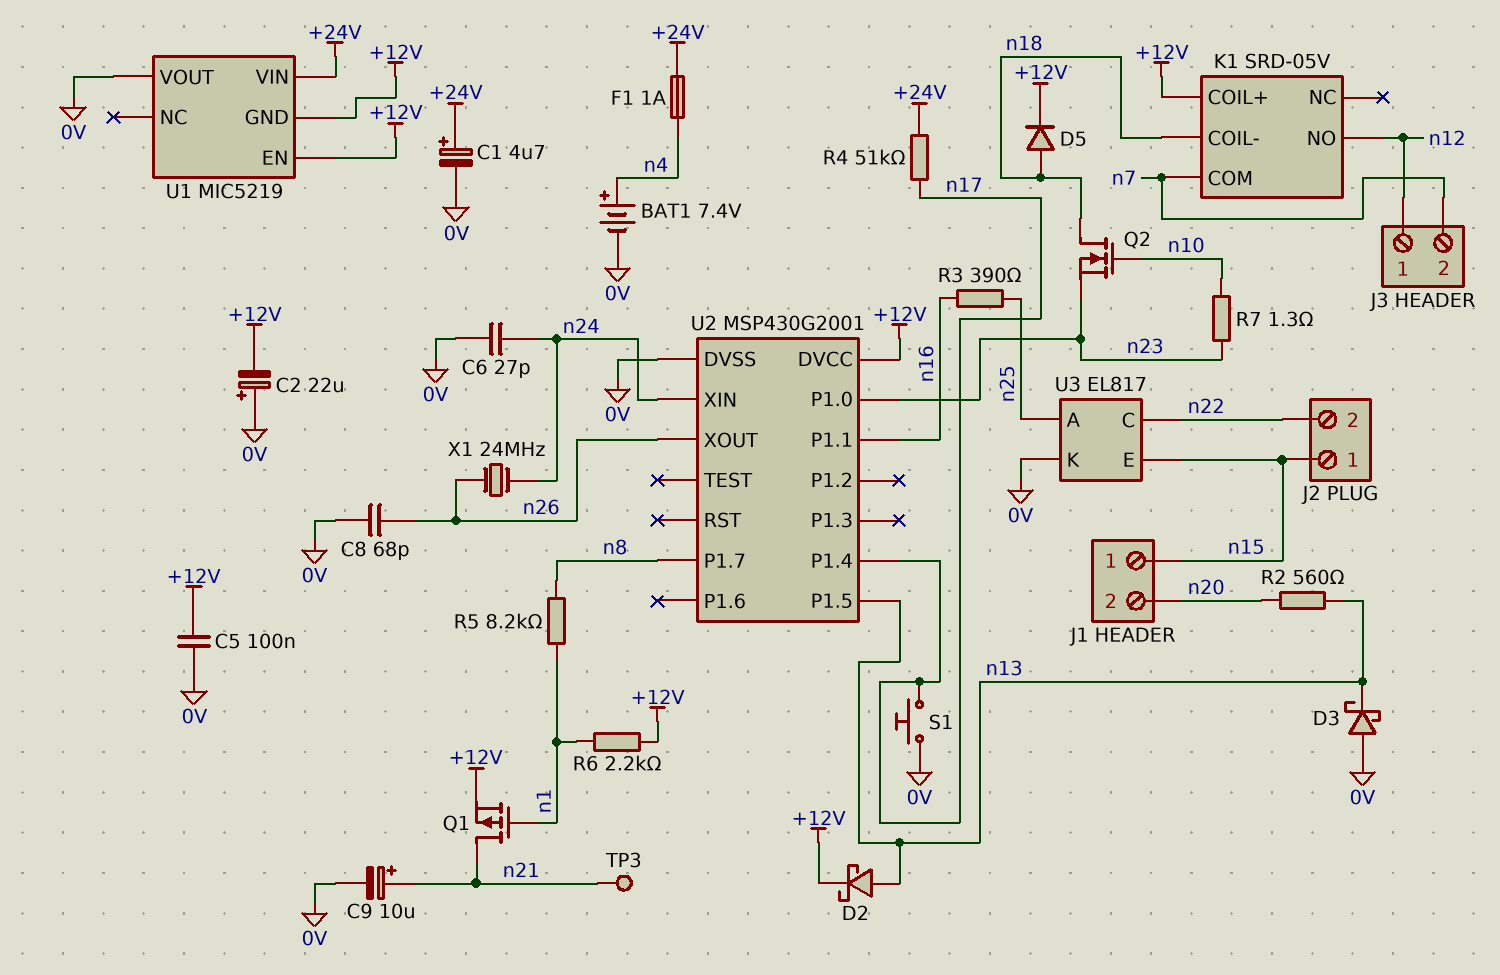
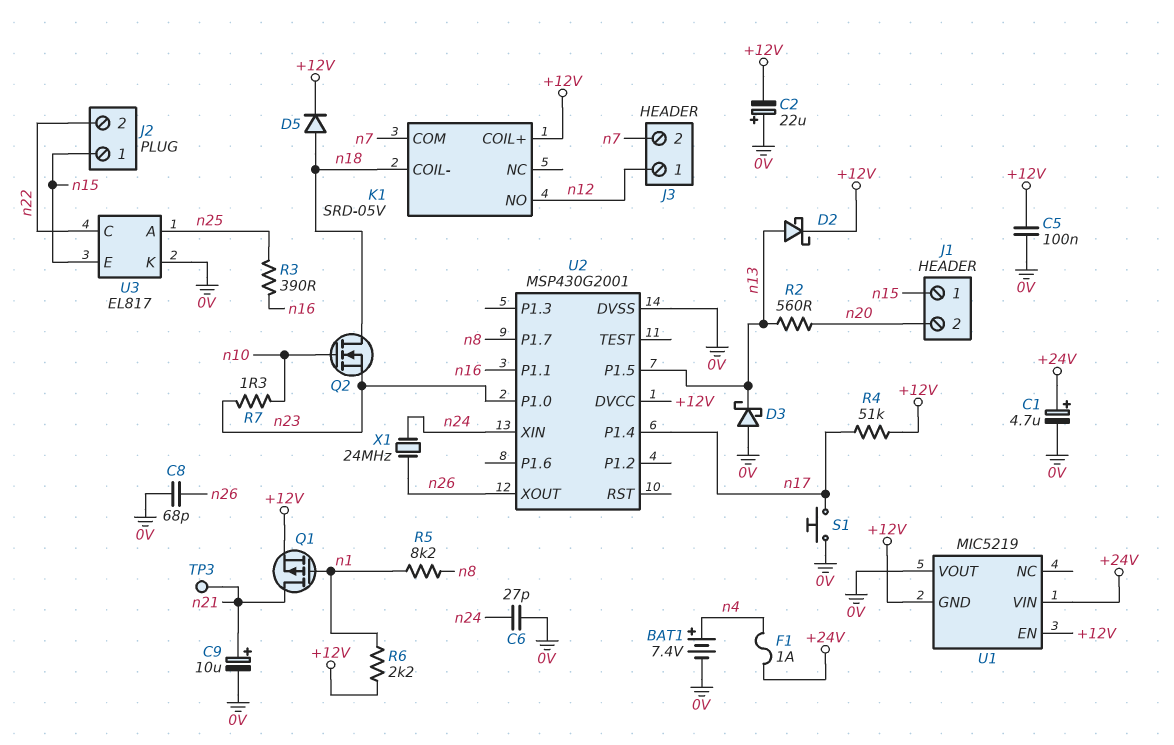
R4: 51k (+24V, n17) -> 51k (+12V, n17)

